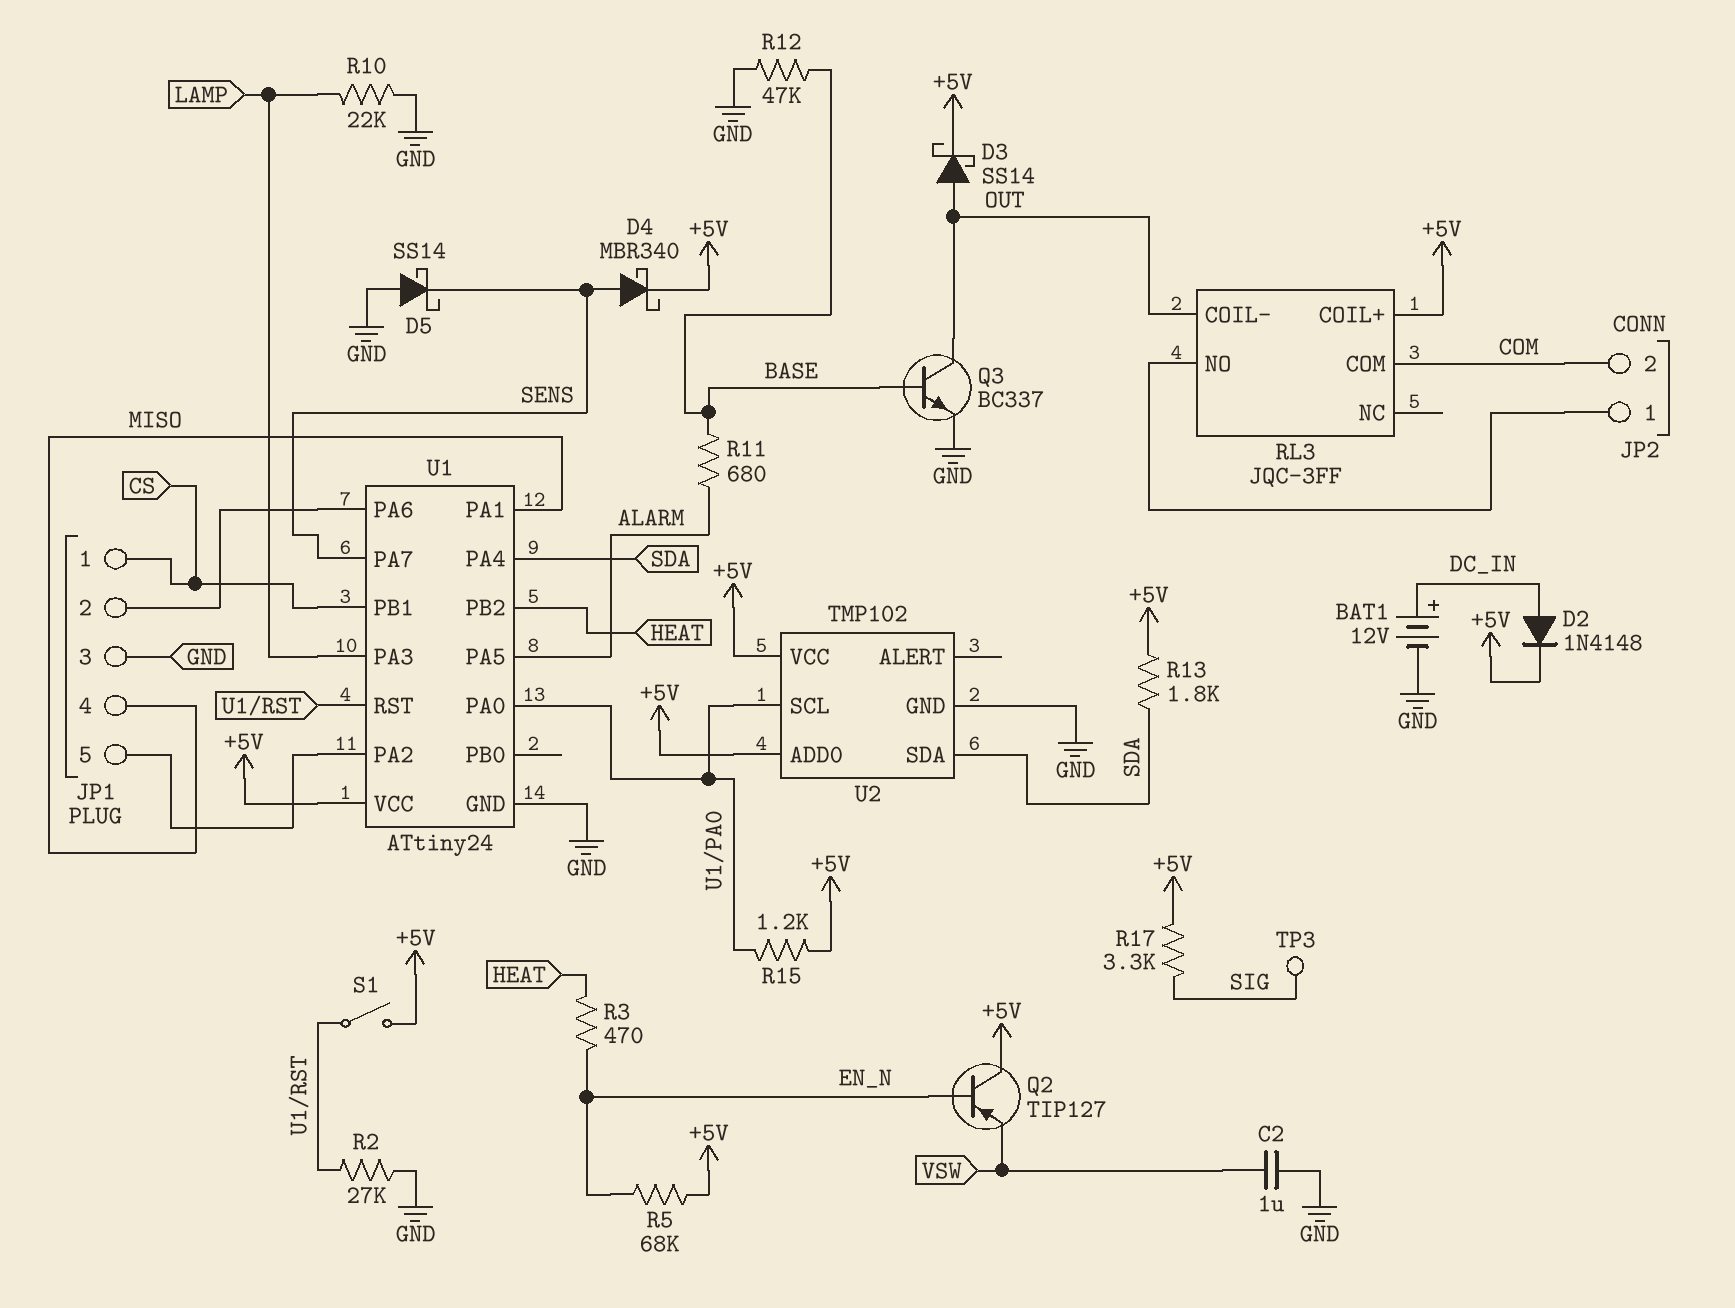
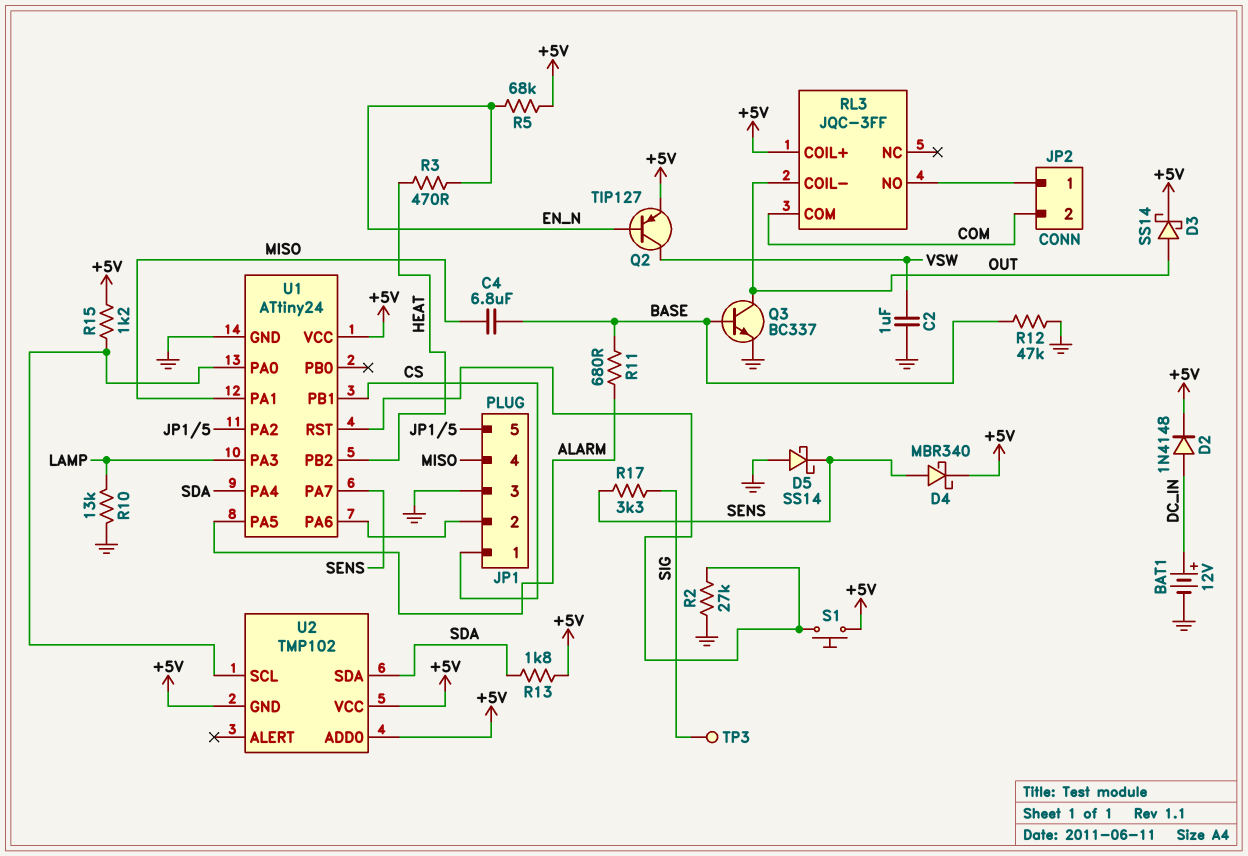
C4: none -> 6.8uF (BASE, MISO)
Q2: PNP TIP127 (B EN_N, C +5V, E VSW) -> PNP TIP127 (B EN_N, C VSW, E +5V)
R10: 22k (GND, LAMP) -> 13k (GND, LAMP)
R17: 3.3k (+5V, SIG) -> 3.3k (SENS, SIG)
S1: switch (+5V, U1/RST) -> button (+5V, U1/RST)
U2 pin GND: GND -> +5V

